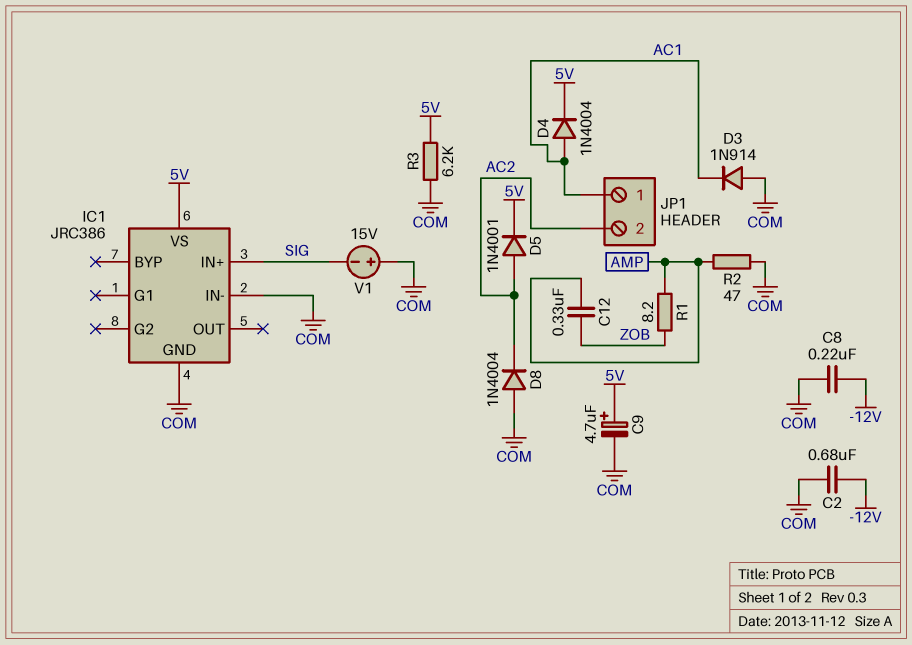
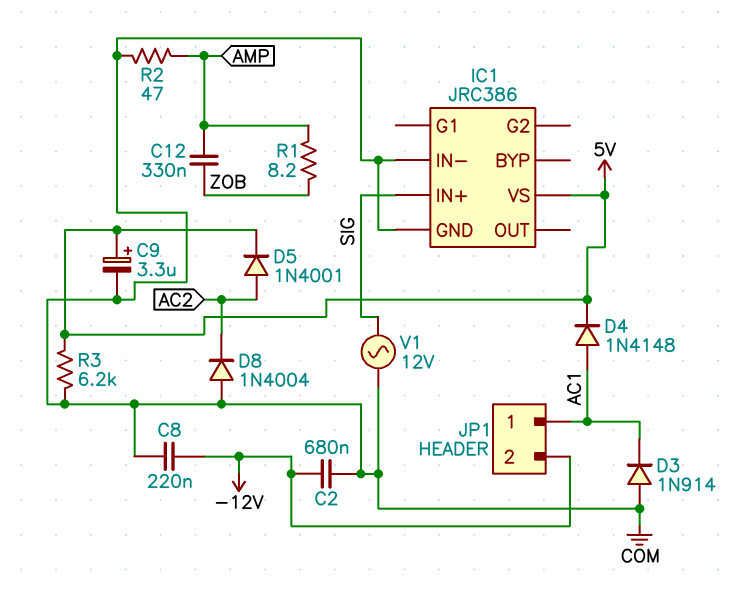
C9: 4.7uF (plus 5V, minus COM) -> 3.3uF (plus 5V, minus COM)
D4: diode 1N4004 (A AC1, K 5V) -> diode 1N4148 (A AC1, K 5V)
JP1 pin 2: AC2 -> -12V
V1: 15V (plus COM, minus SIG) -> AC 12V (COM, SIG)

